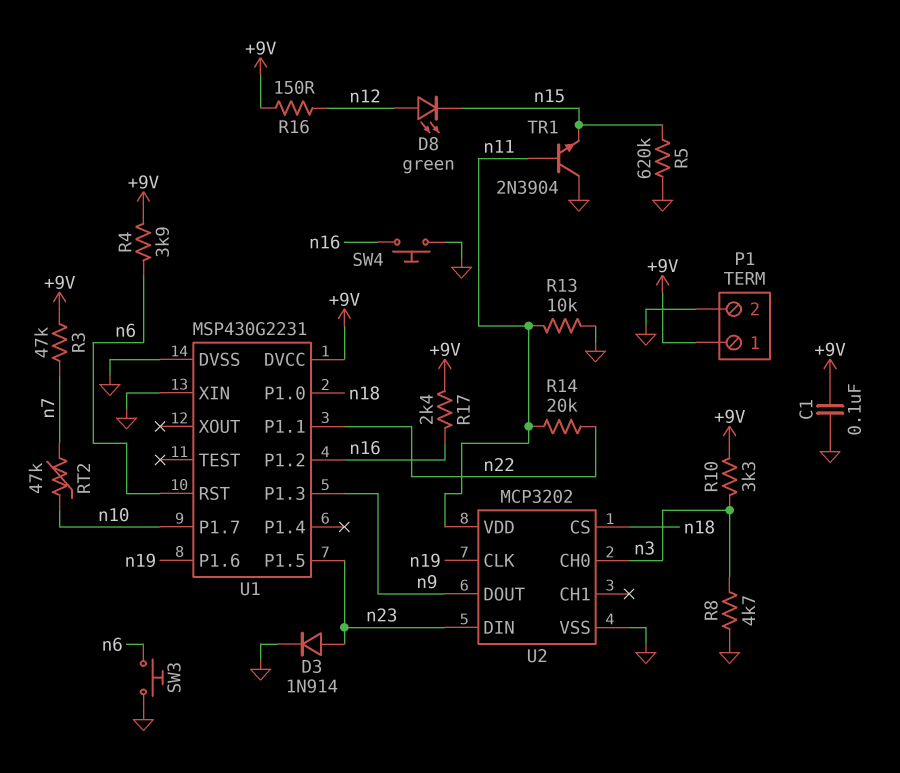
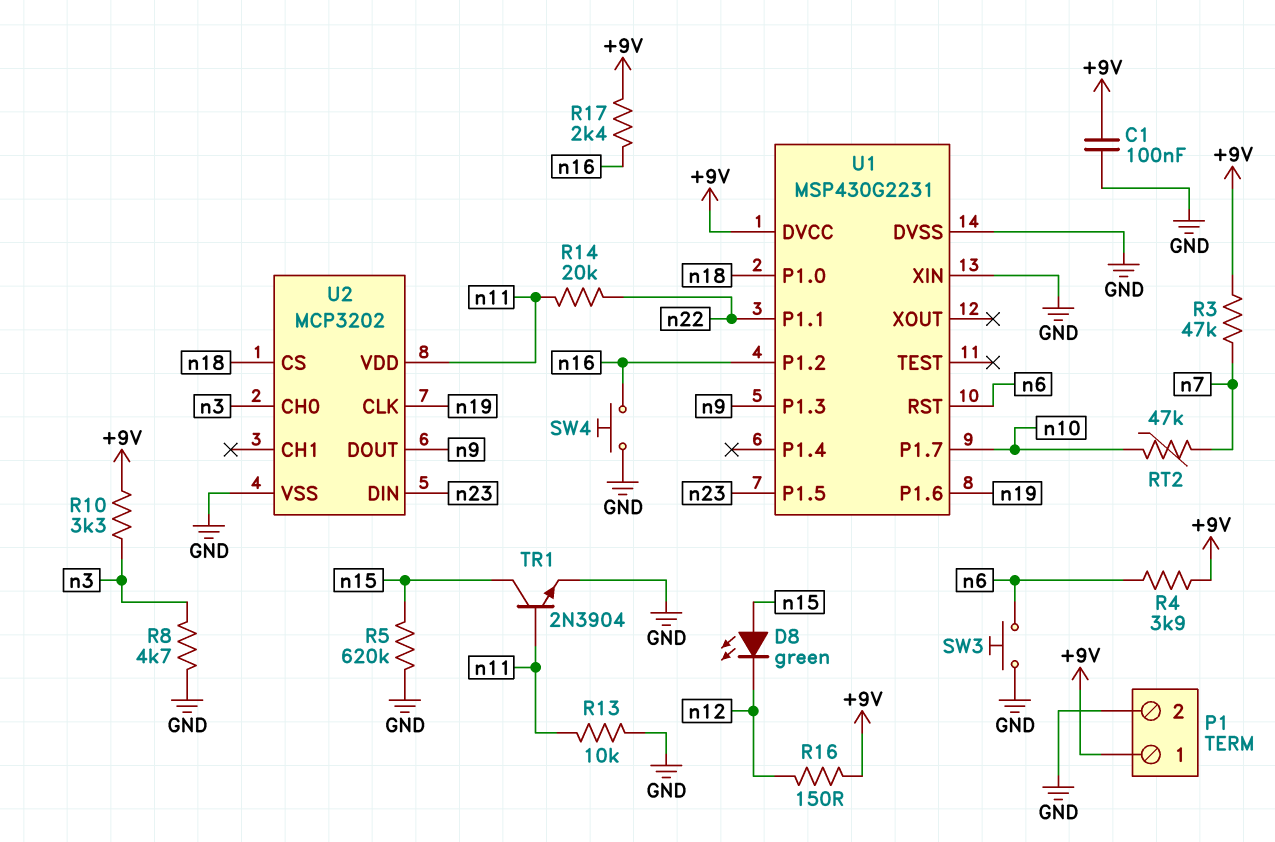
D3: diode 1N914 (A n23, K GND) -> none
D8: LED green (A n12, K n15) -> LED green (A n15, K n12)
TR1: NPN 2N3904 (B n11, C GND, E n15) -> NPN 2N3904 (B n11, C n15, E GND)

